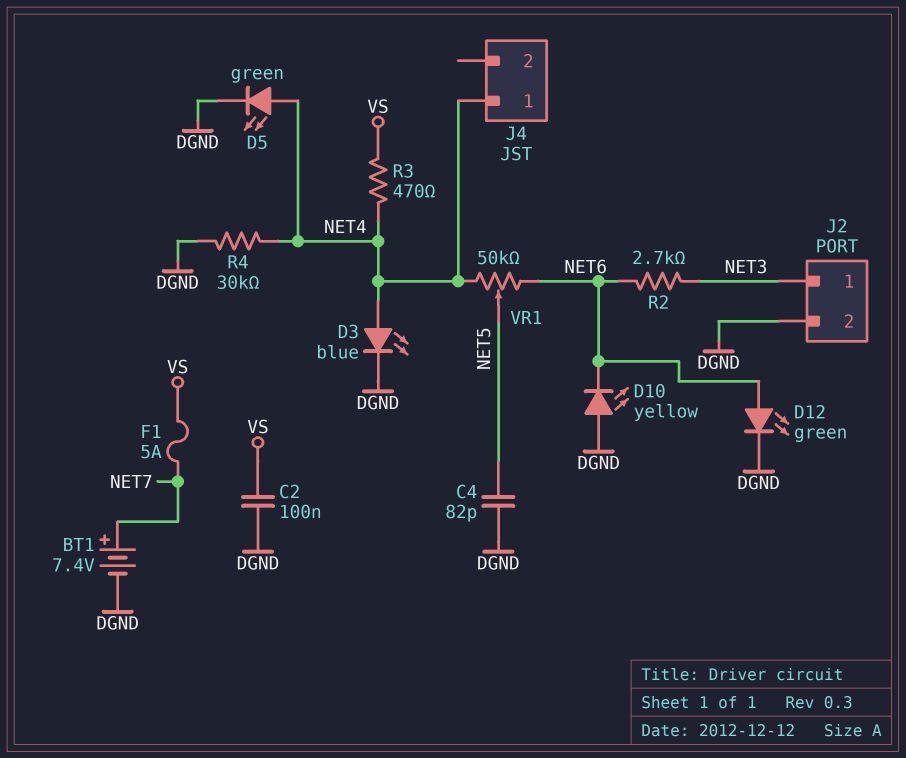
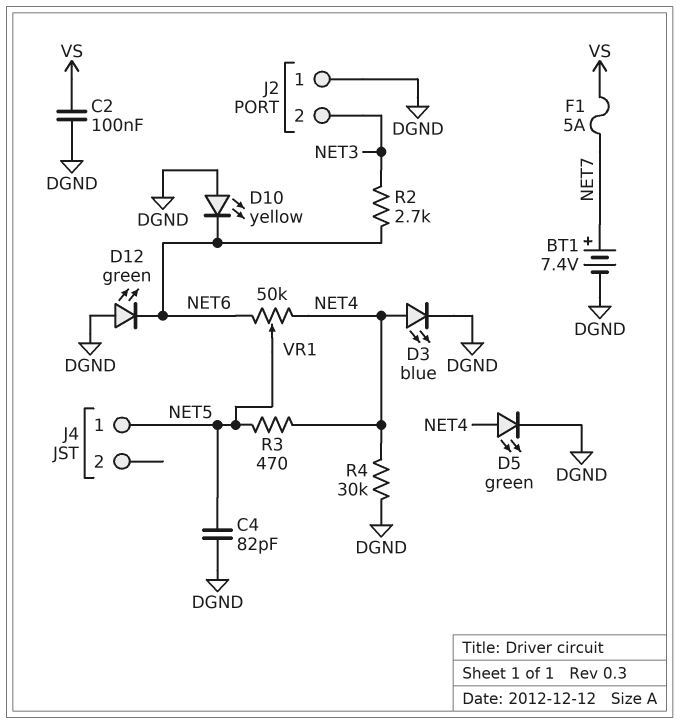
D12: LED green (A NET6, K DGND) -> LED green (A DGND, K NET6)
J2 pin 1: NET3 -> DGND
J2 pin 2: DGND -> NET3
J4 pin 1: NET4 -> NET5
R3: 470 (NET4, VS) -> 470 (NET4, NET5)

